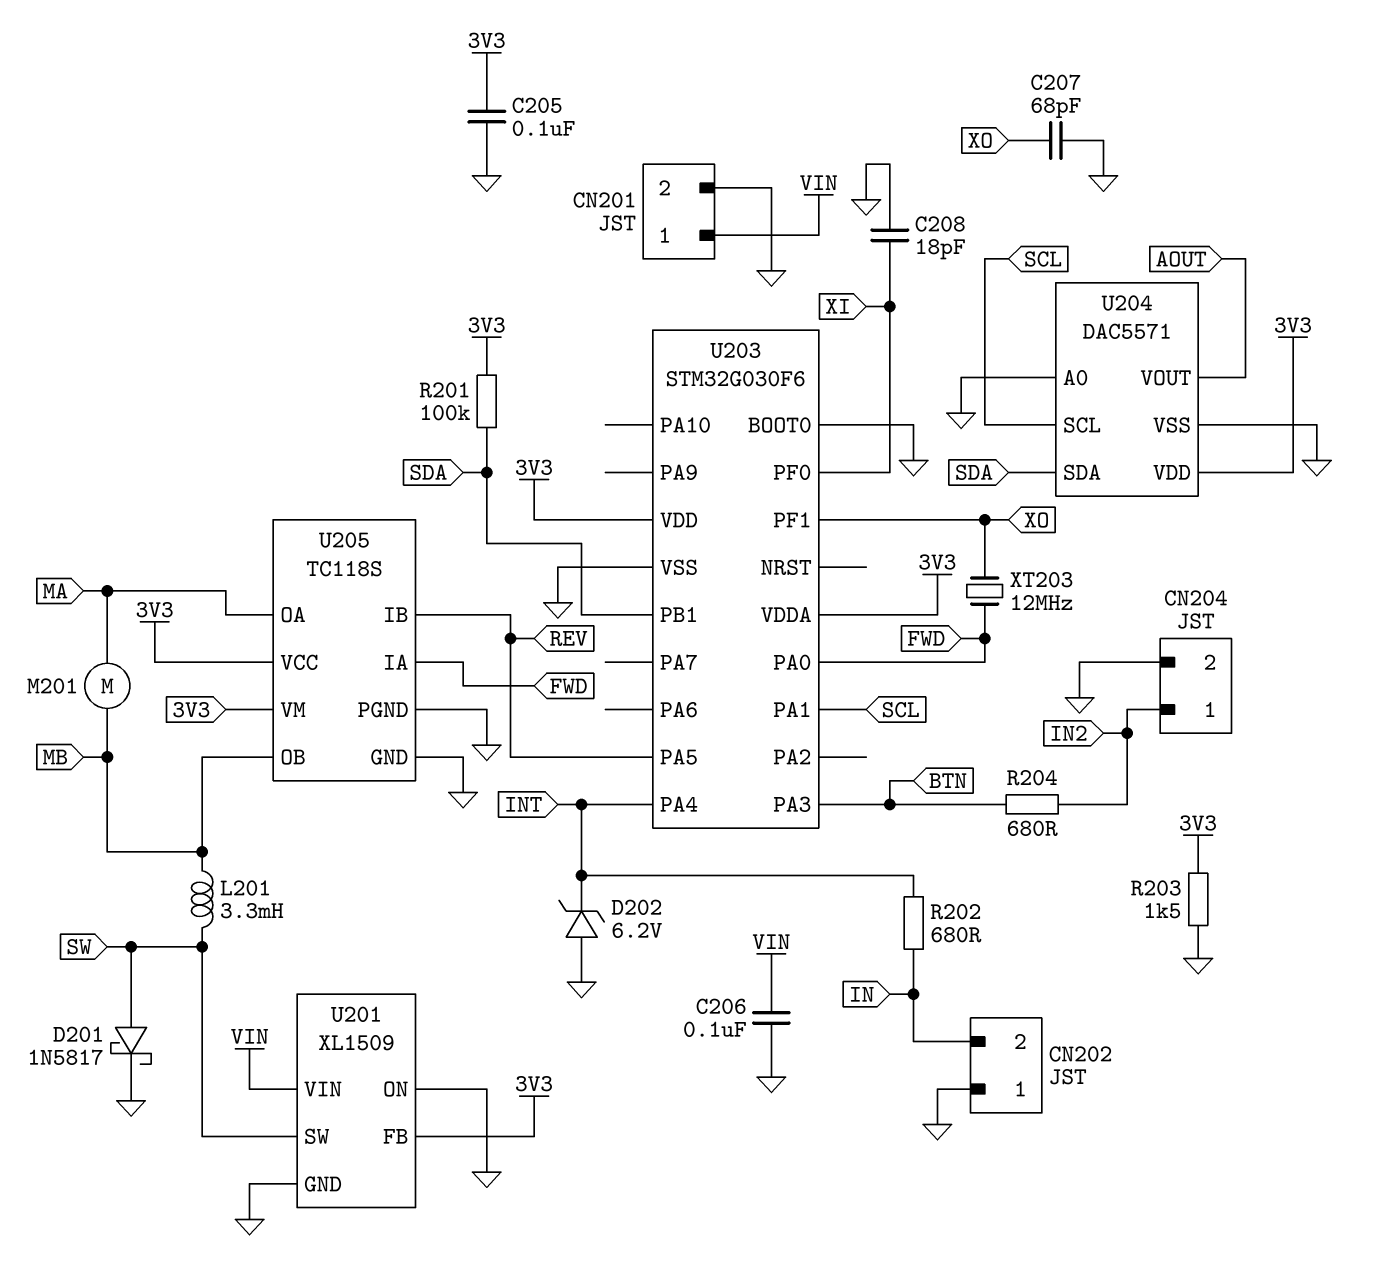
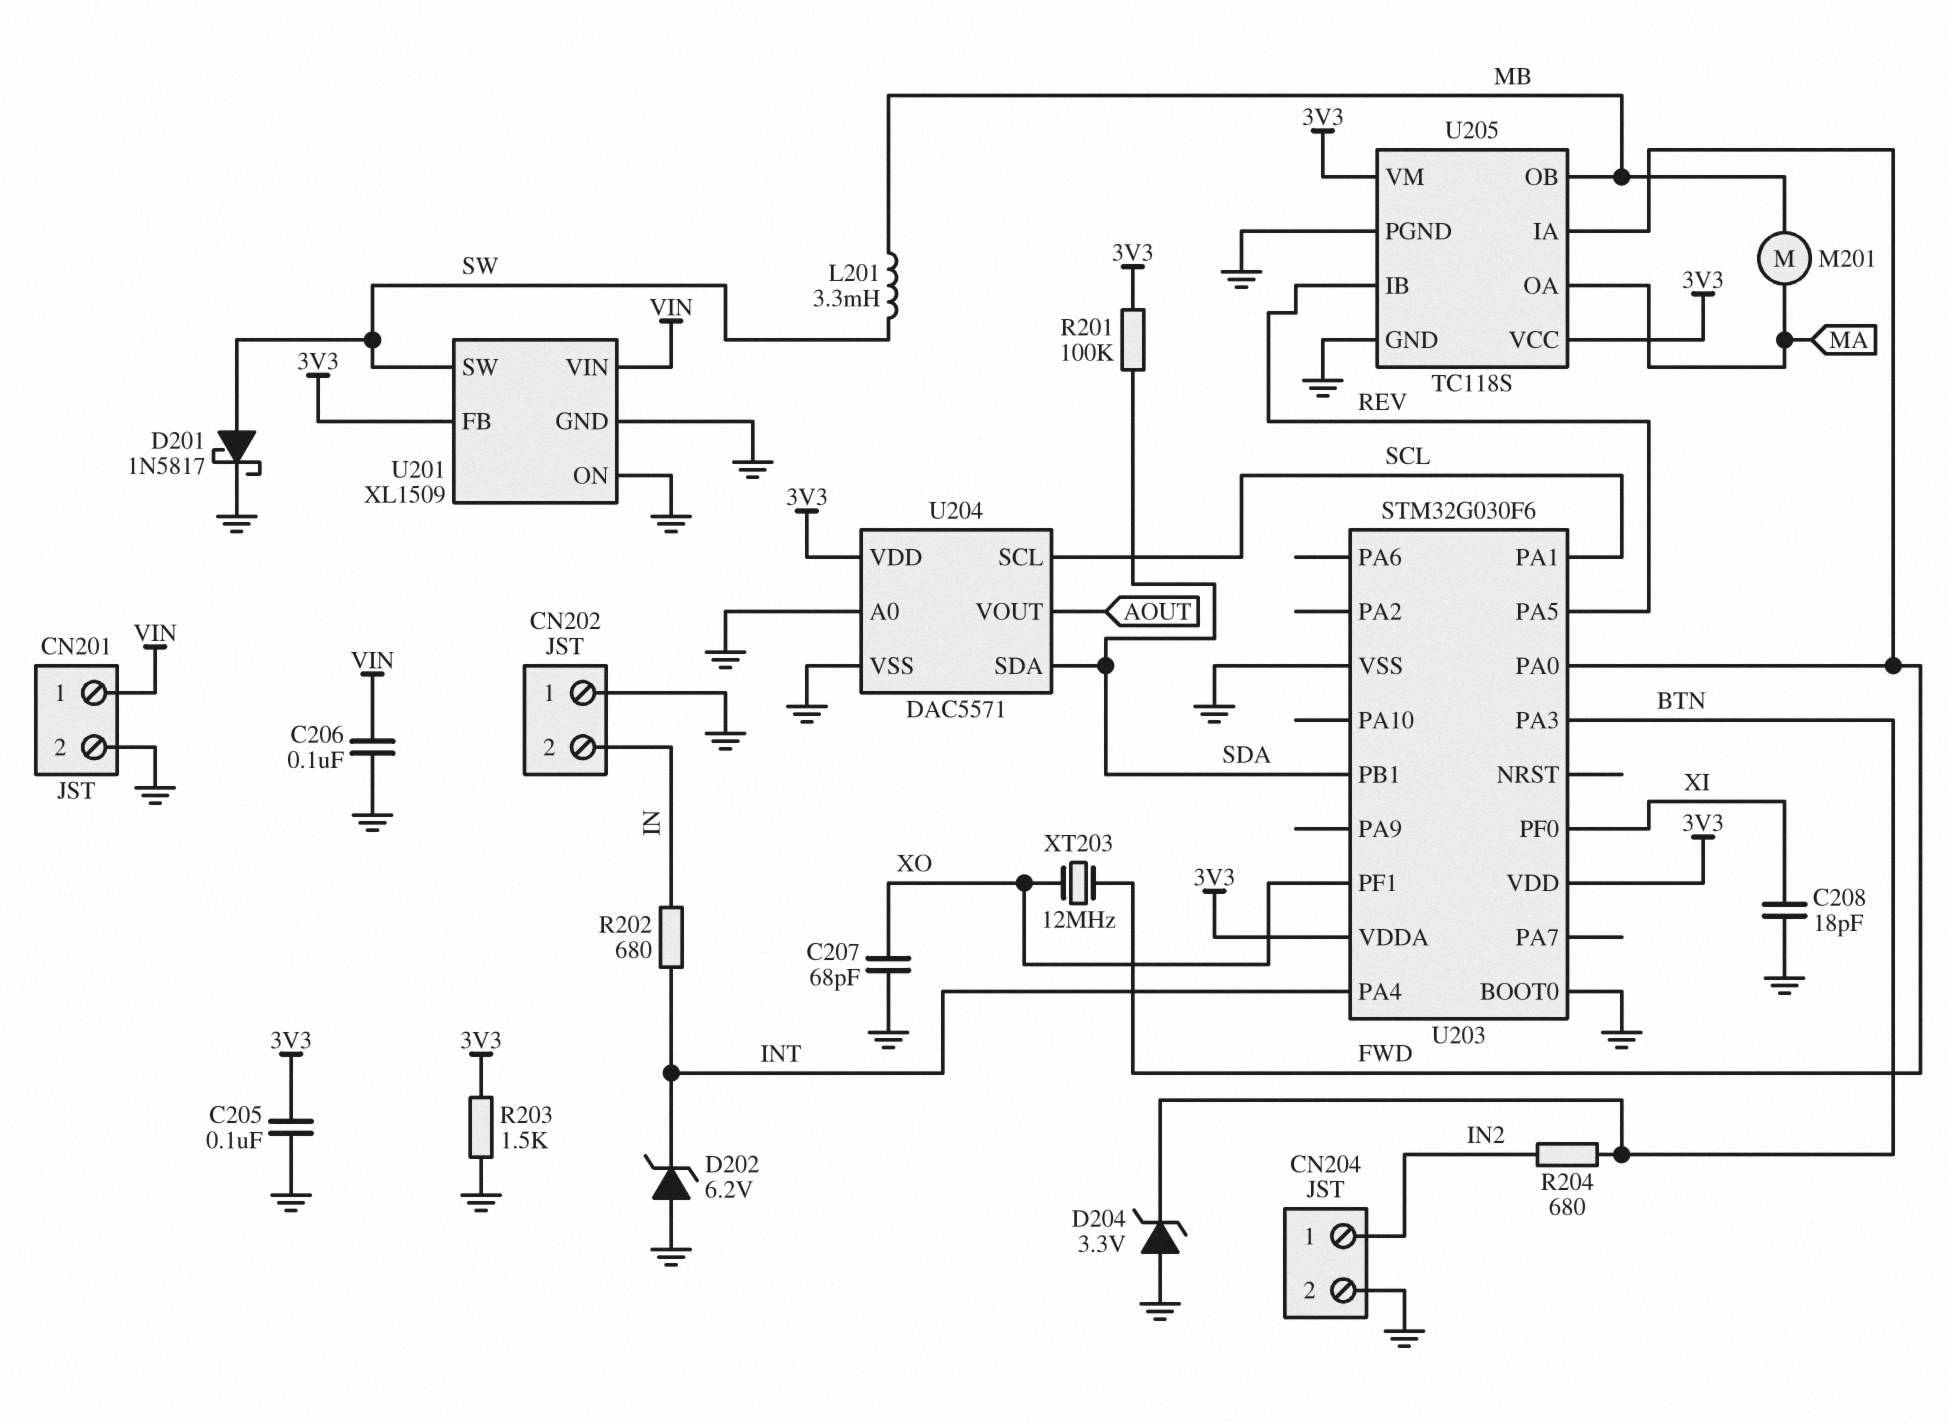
D204: none -> zener 3.3V (A GND, K BTN)

